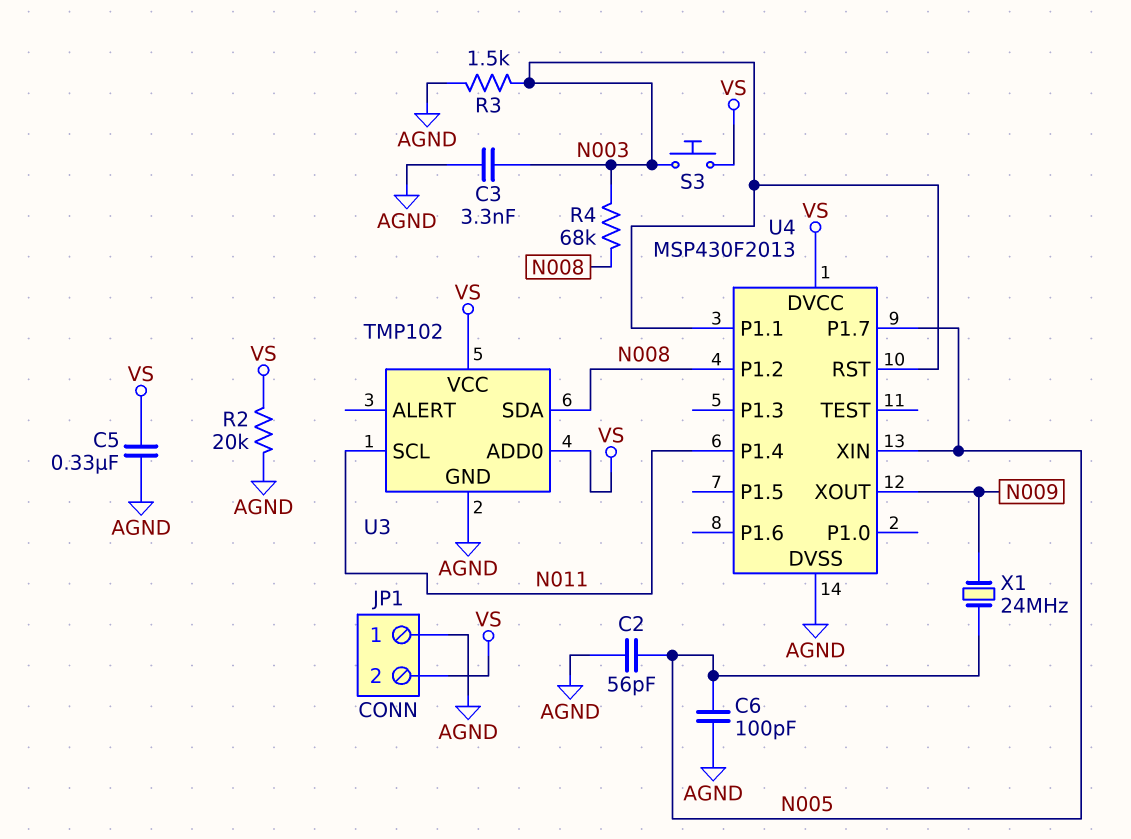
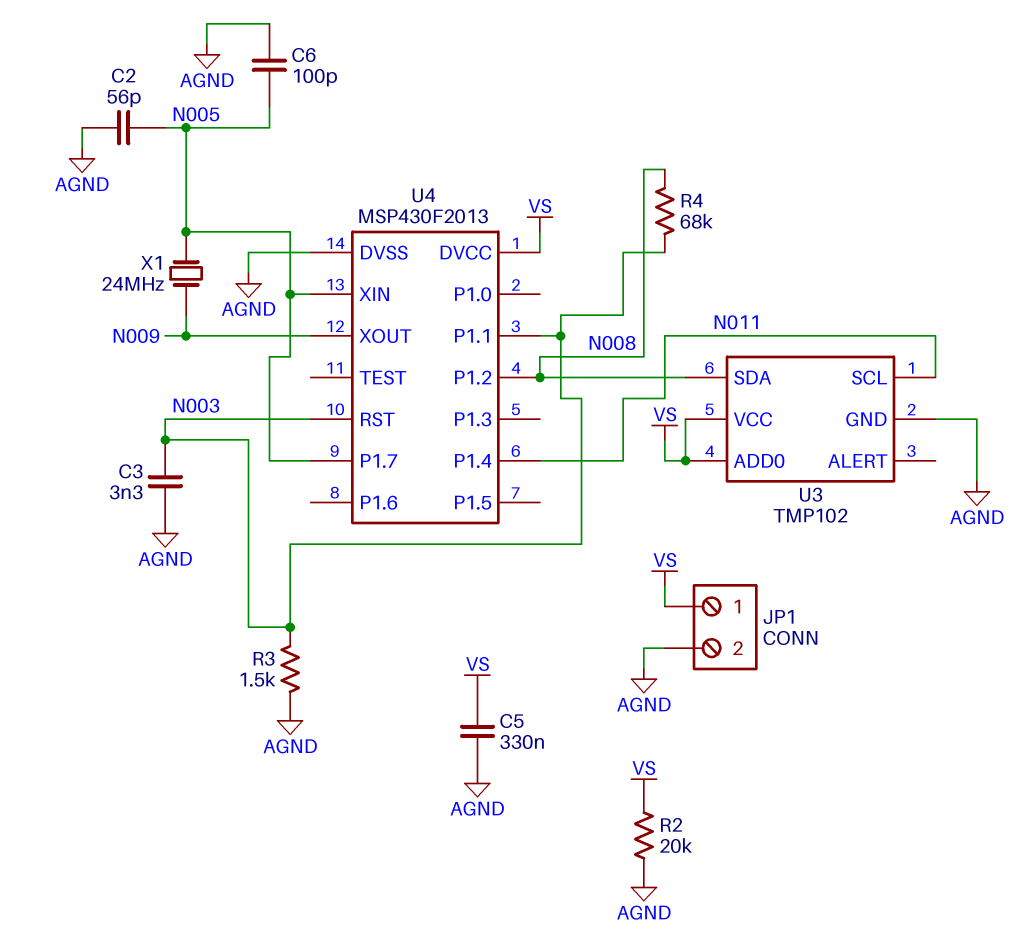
JP1 pin 1: AGND -> VS
JP1 pin 2: VS -> AGND
S3: button (N003, VS) -> none

